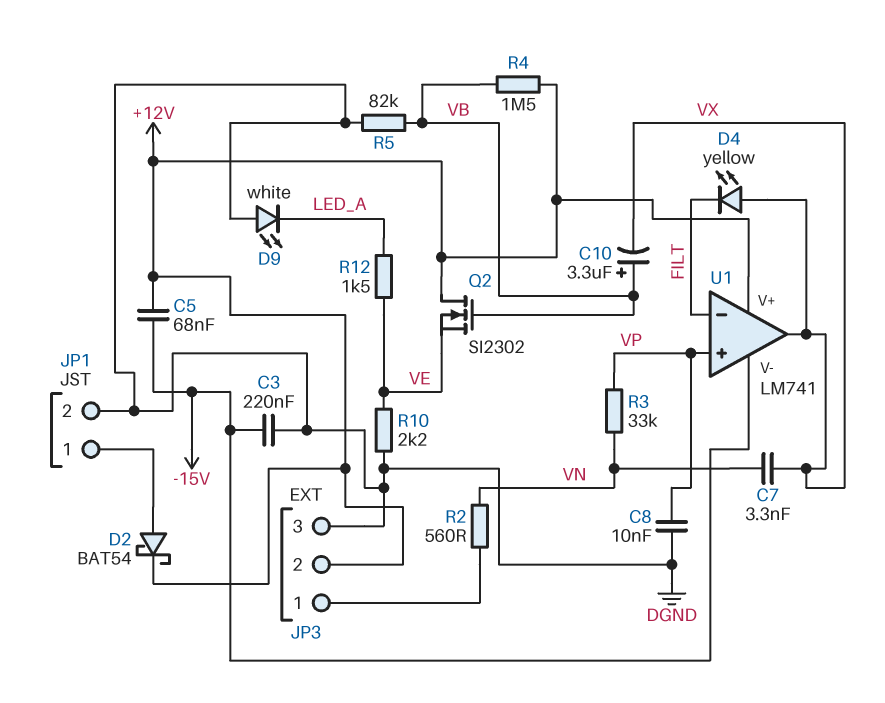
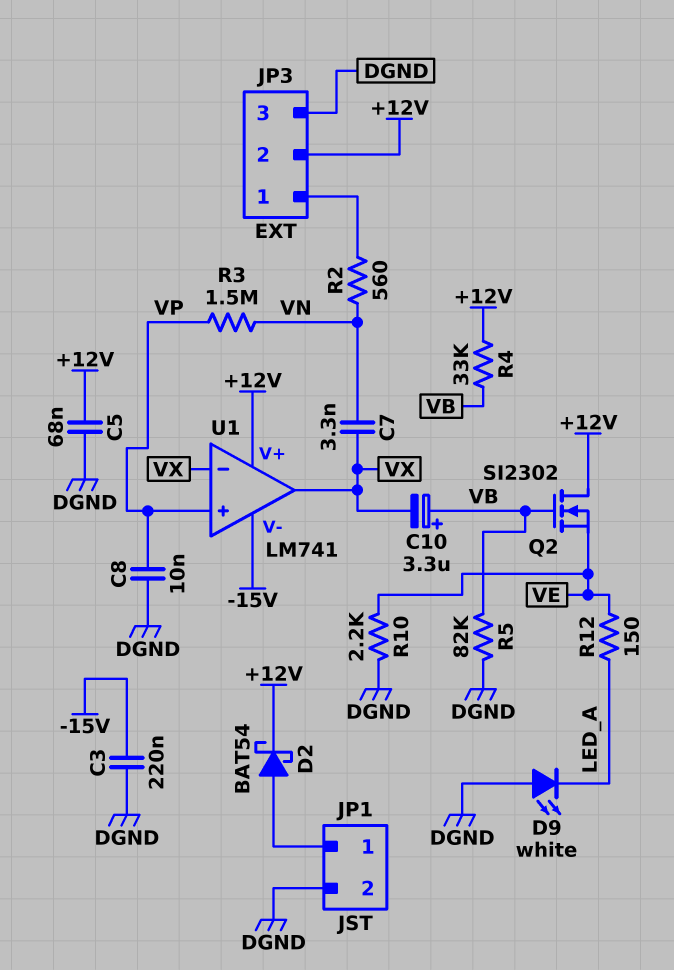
C5: 68nF (+12V, -15V) -> 68nF (+12V, DGND)
D4: LED yellow (A VX, K FILT) -> none
R3: 33k (VN, VP) -> 1.5M (VN, VP)
R4: 1.5M (+12V, VB) -> 33k (+12V, VB)
R12: 1.5k (LED_A, VE) -> 150 (LED_A, VE)
U1 pin in-: FILT -> VX

